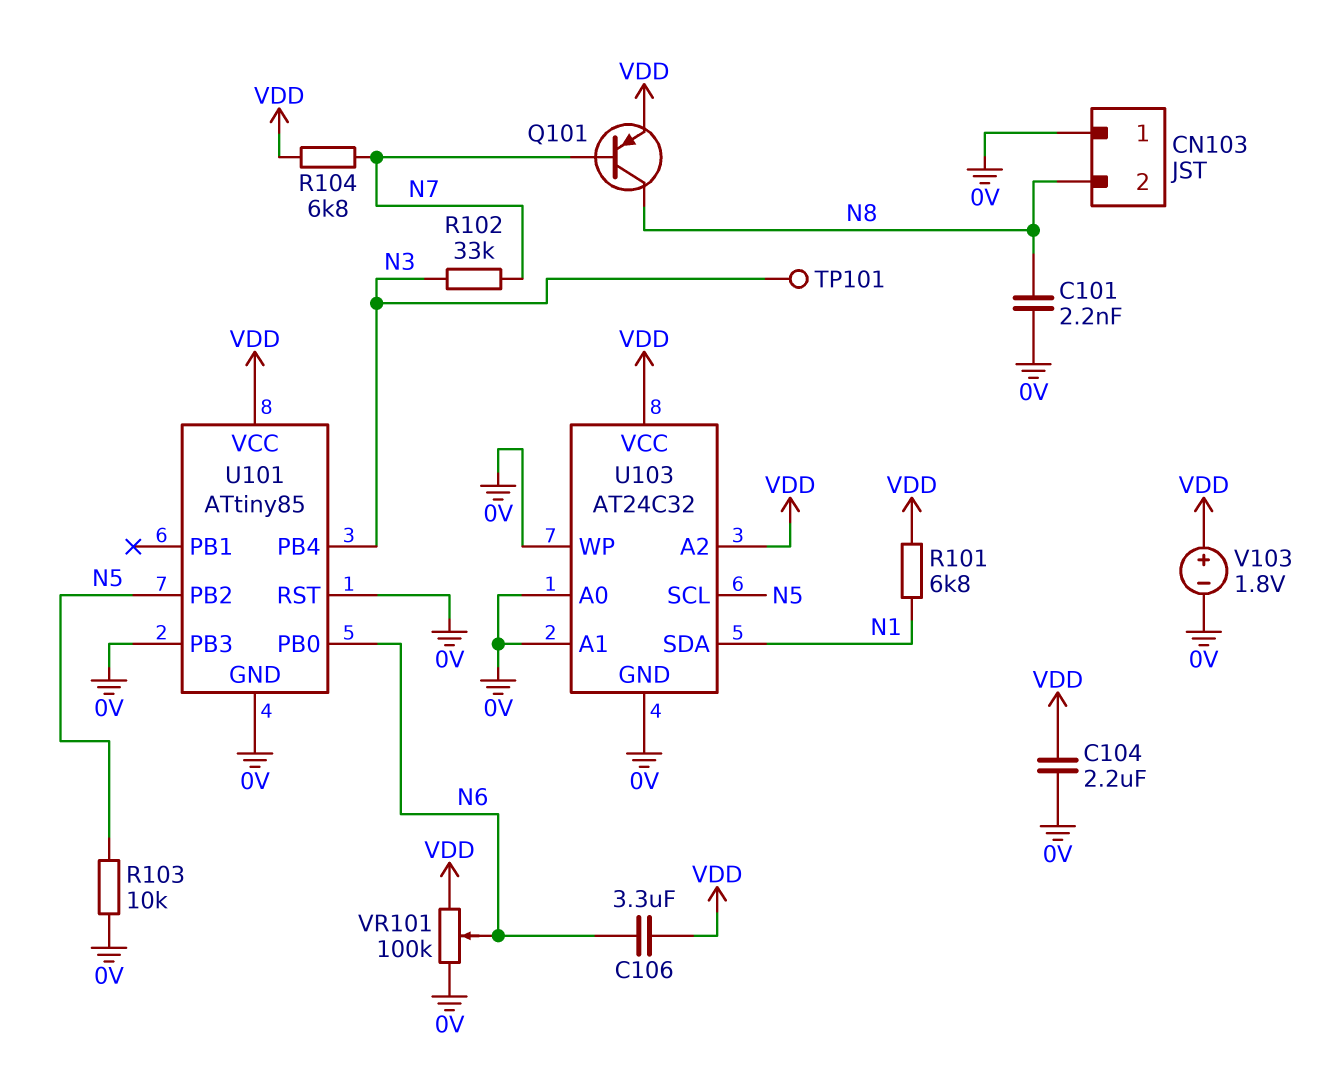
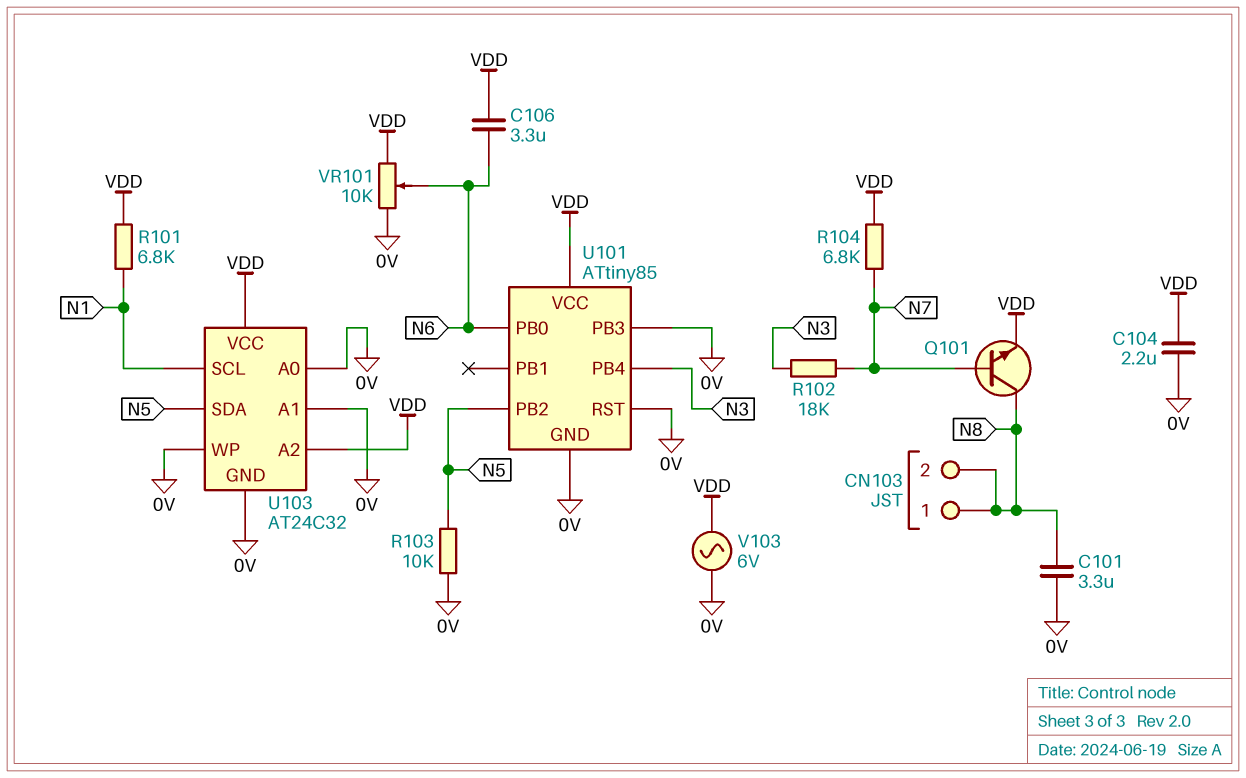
C101: 2.2nF (0V, N8) -> 3.3uF (0V, N8)
CN103 pin 1: 0V -> N8
Q101: PNP (B N7, C N8, E VDD) -> NPN (B N7, C N8, E VDD)
R102: 33k (N3, N7) -> 18k (N3, N7)
TP101: test point (N3) -> none
U103 pin SCL: N5 -> N1
U103 pin SDA: N1 -> N5
V103: 1.8V (plus VDD, minus 0V) -> AC 6V (0V, VDD)
VR101: 100k (0V, VDD, wiper N6) -> 10k (0V, VDD, wiper N6)

